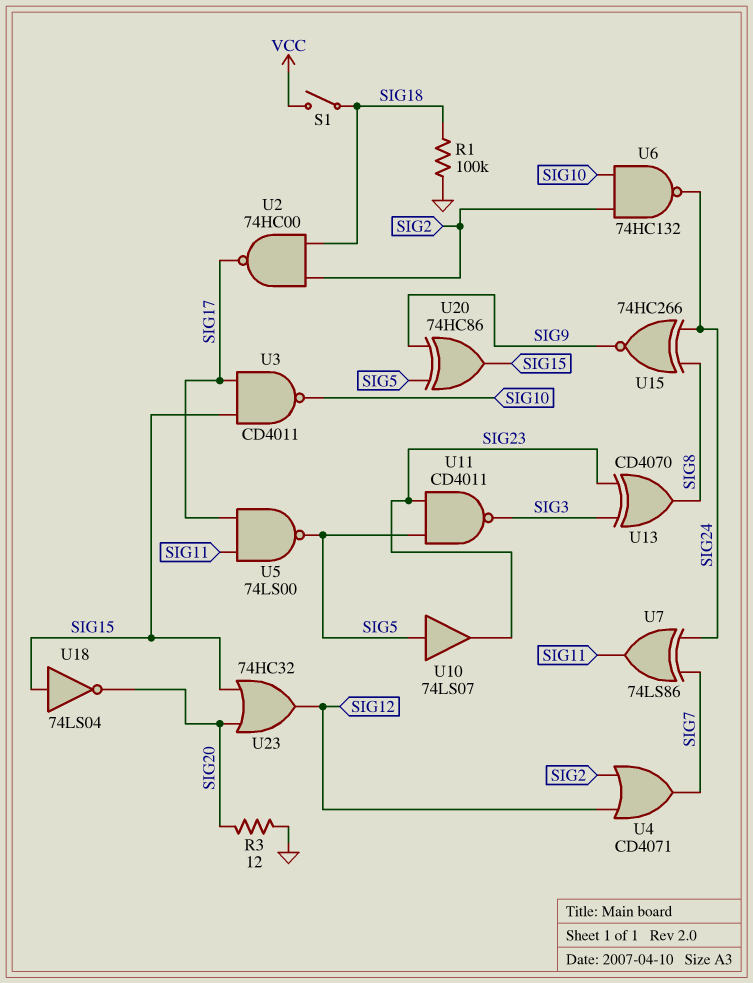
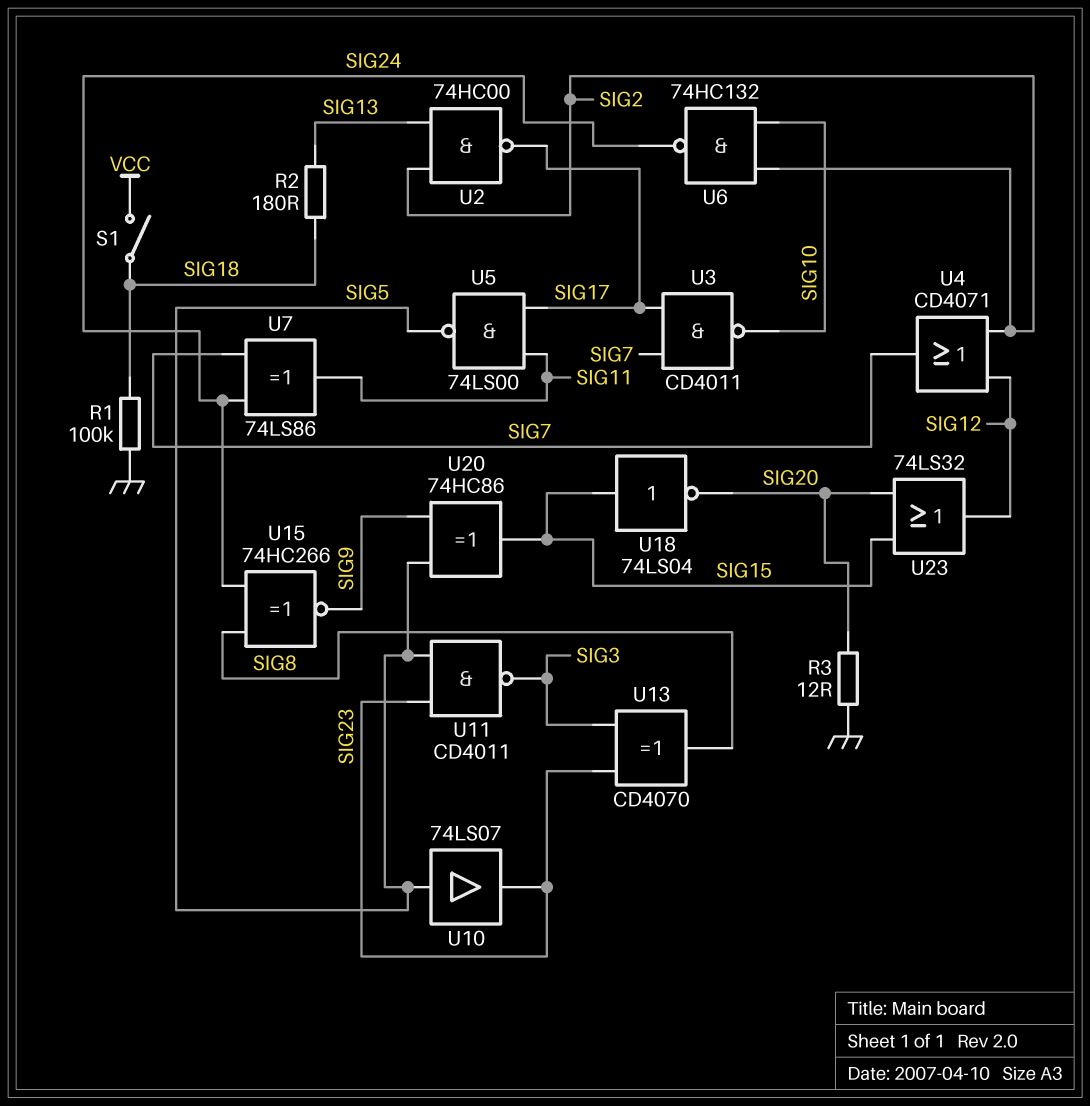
R2: none -> 180 (SIG13, SIG18)
U2: NAND 74HC00 (in SIG2, in SIG18, out SIG17) -> NAND 74HC00 (in SIG2, in SIG13, out SIG17)
U3: NAND CD4011 (in SIG15, in SIG17, out SIG10) -> NAND CD4011 (in SIG7, in SIG17, out SIG10)
U23: OR 74HC32 (in SIG15, in SIG20, out SIG12) -> OR 74LS32 (in SIG15, in SIG20, out SIG12)

